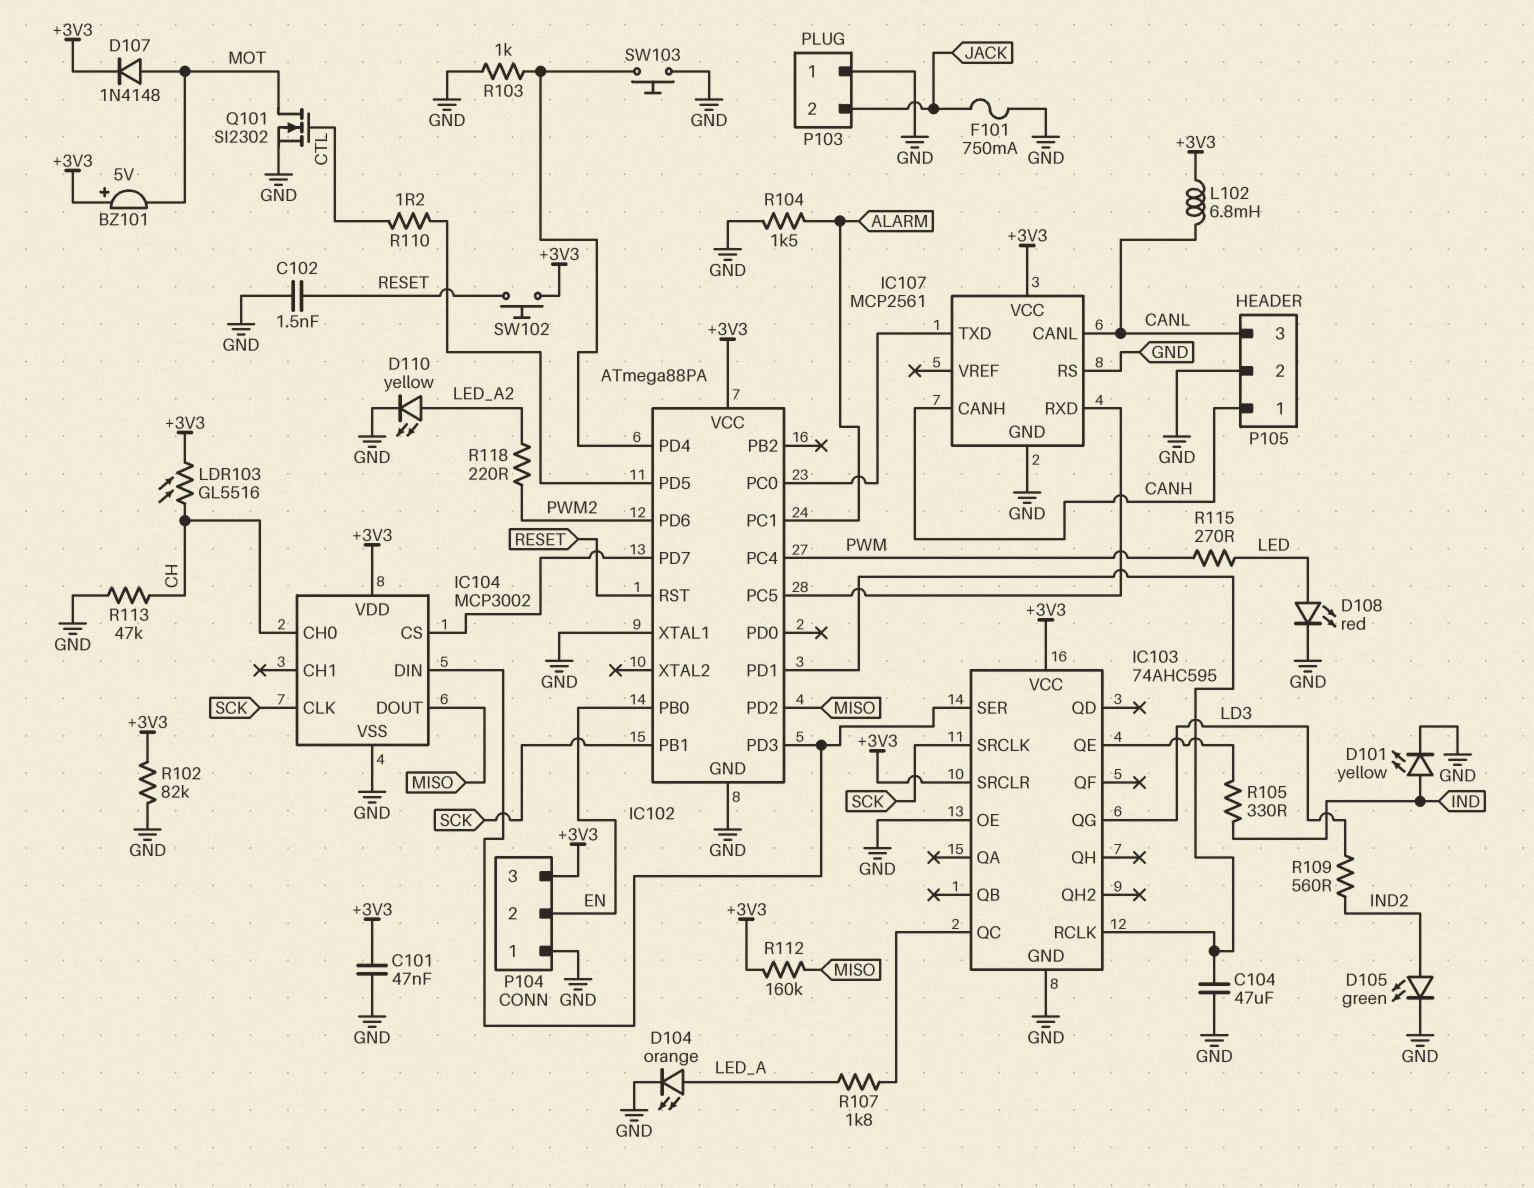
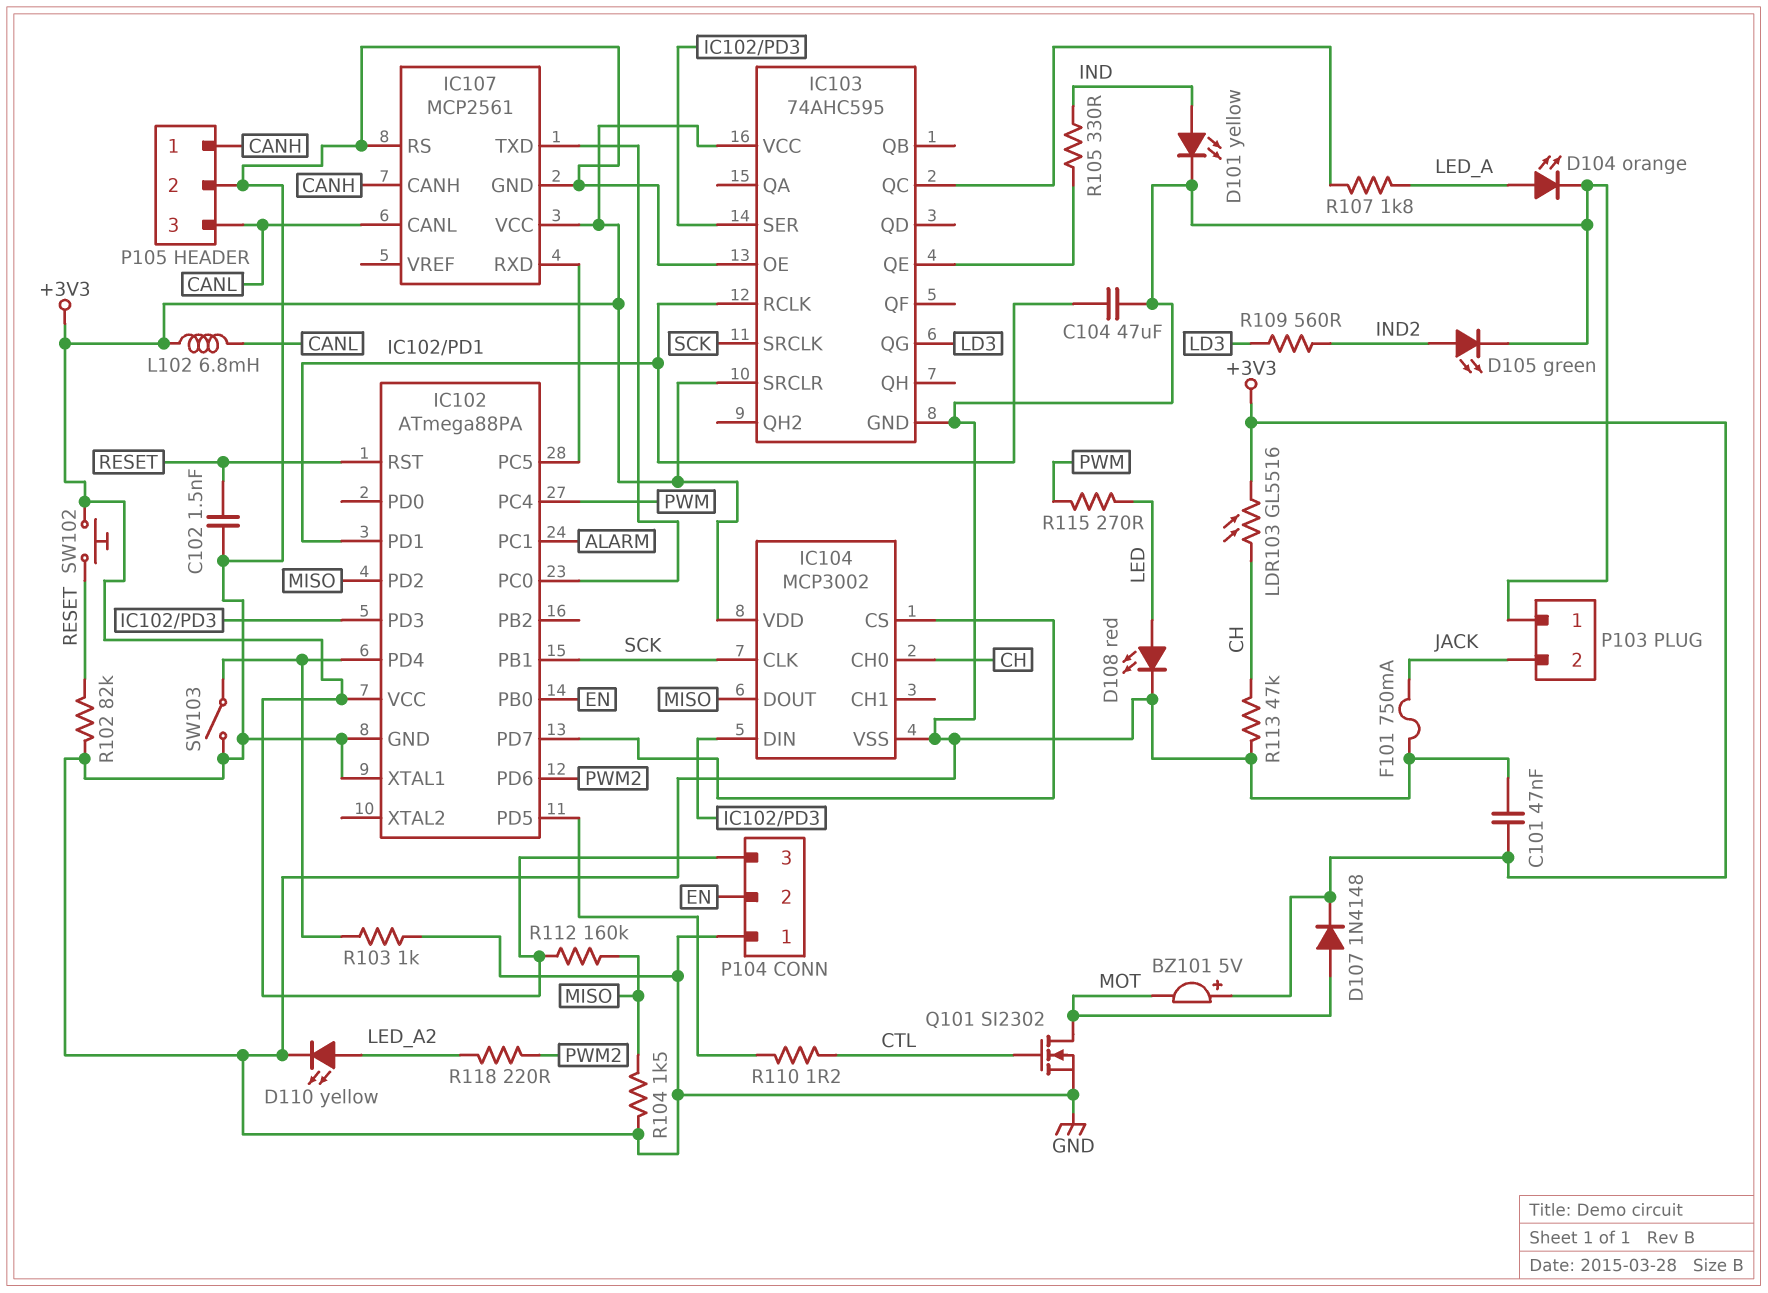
R102: 82k (+3V3, GND) -> 82k (GND, RESET)
R104: 1.5k (ALARM, GND) -> 1.5k (GND, MISO)
SW103: button (GND, IC102/PD4) -> switch (GND, IC102/PD4)

